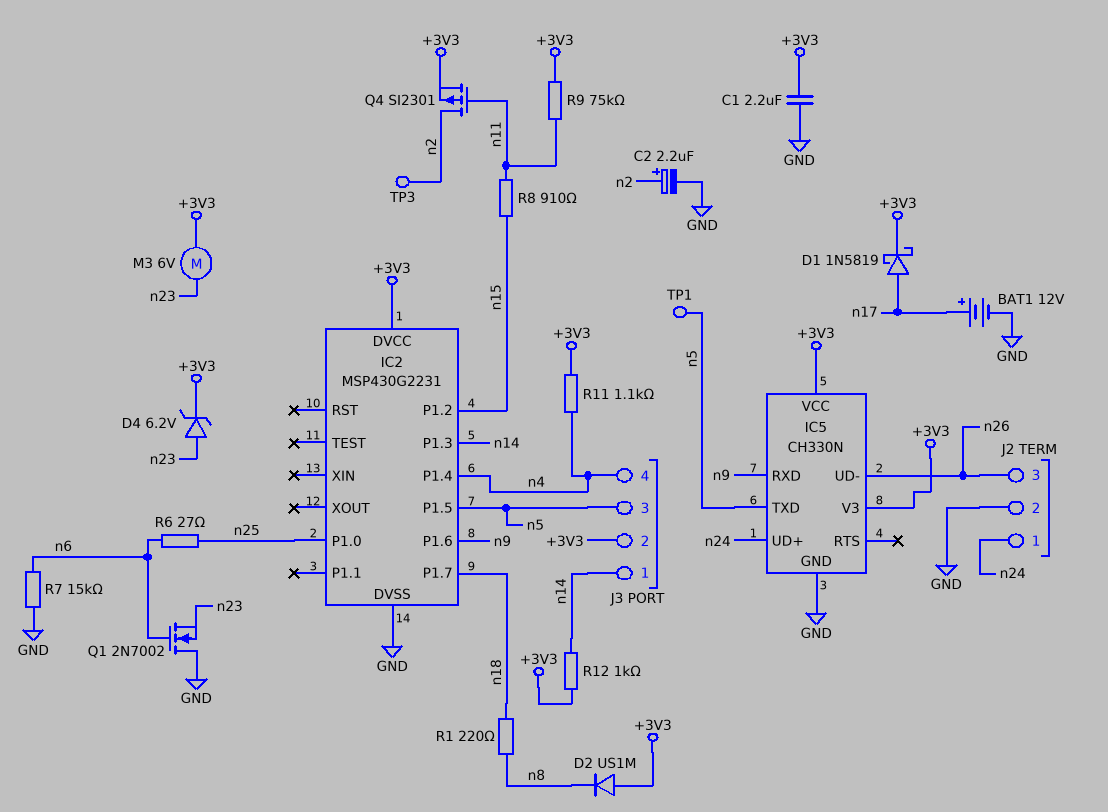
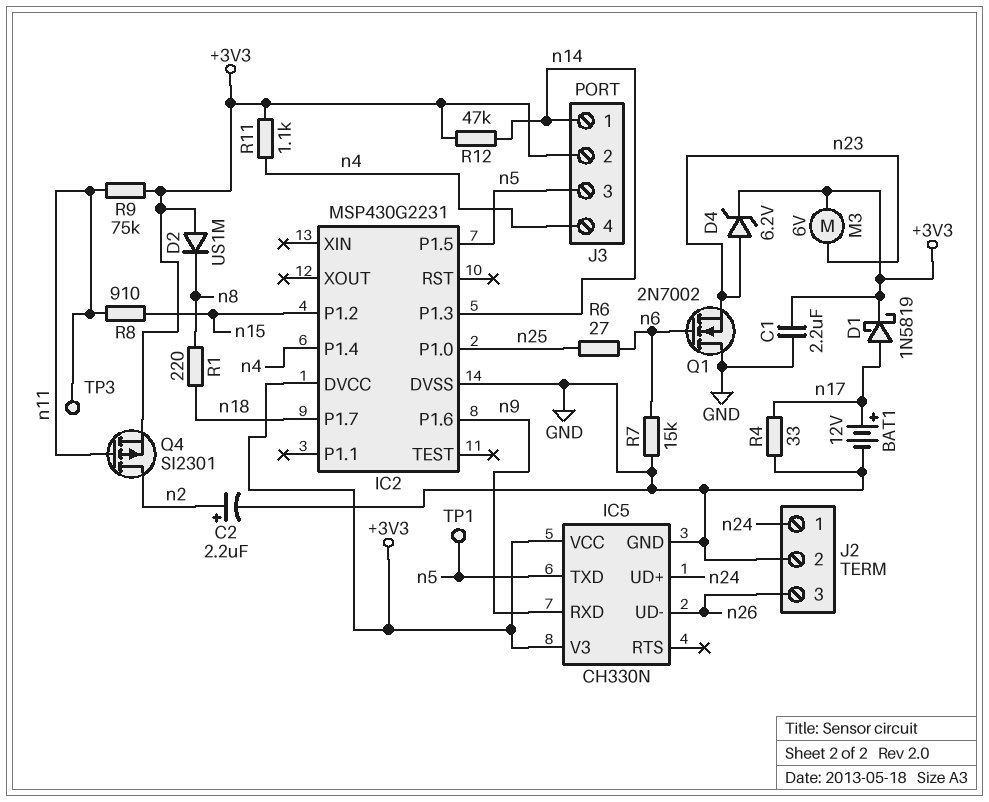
R4: none -> 33 (GND, n17)
R12: 1k (+3V3, n14) -> 47k (+3V3, n14)
TP3: test point (n2) -> test point (n11)

